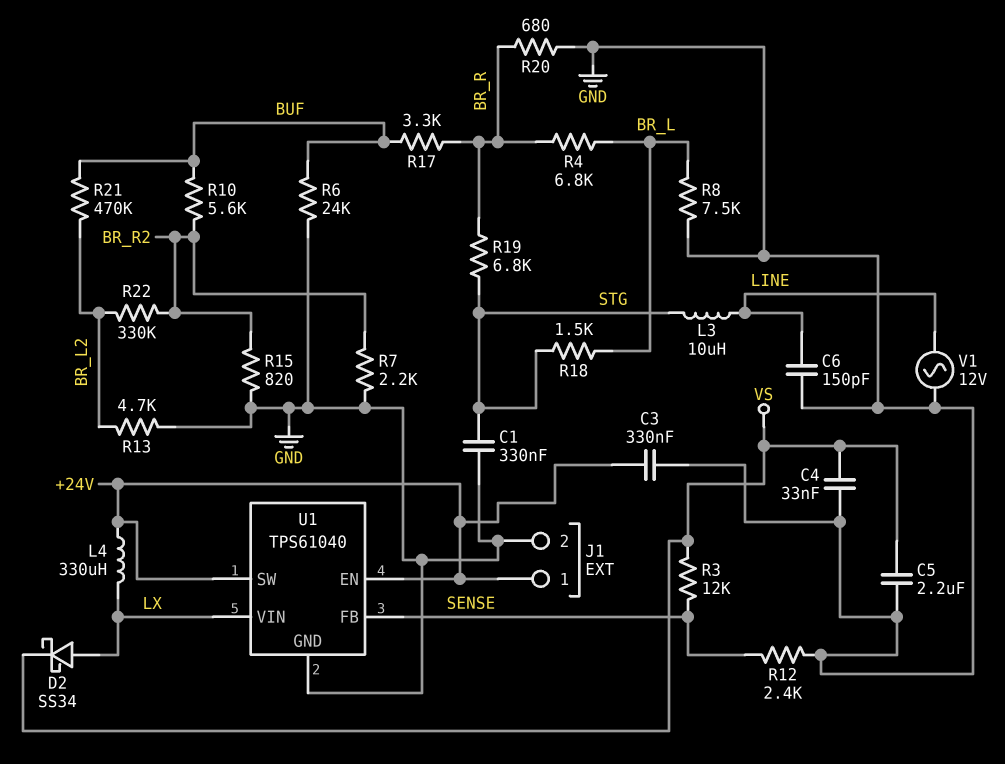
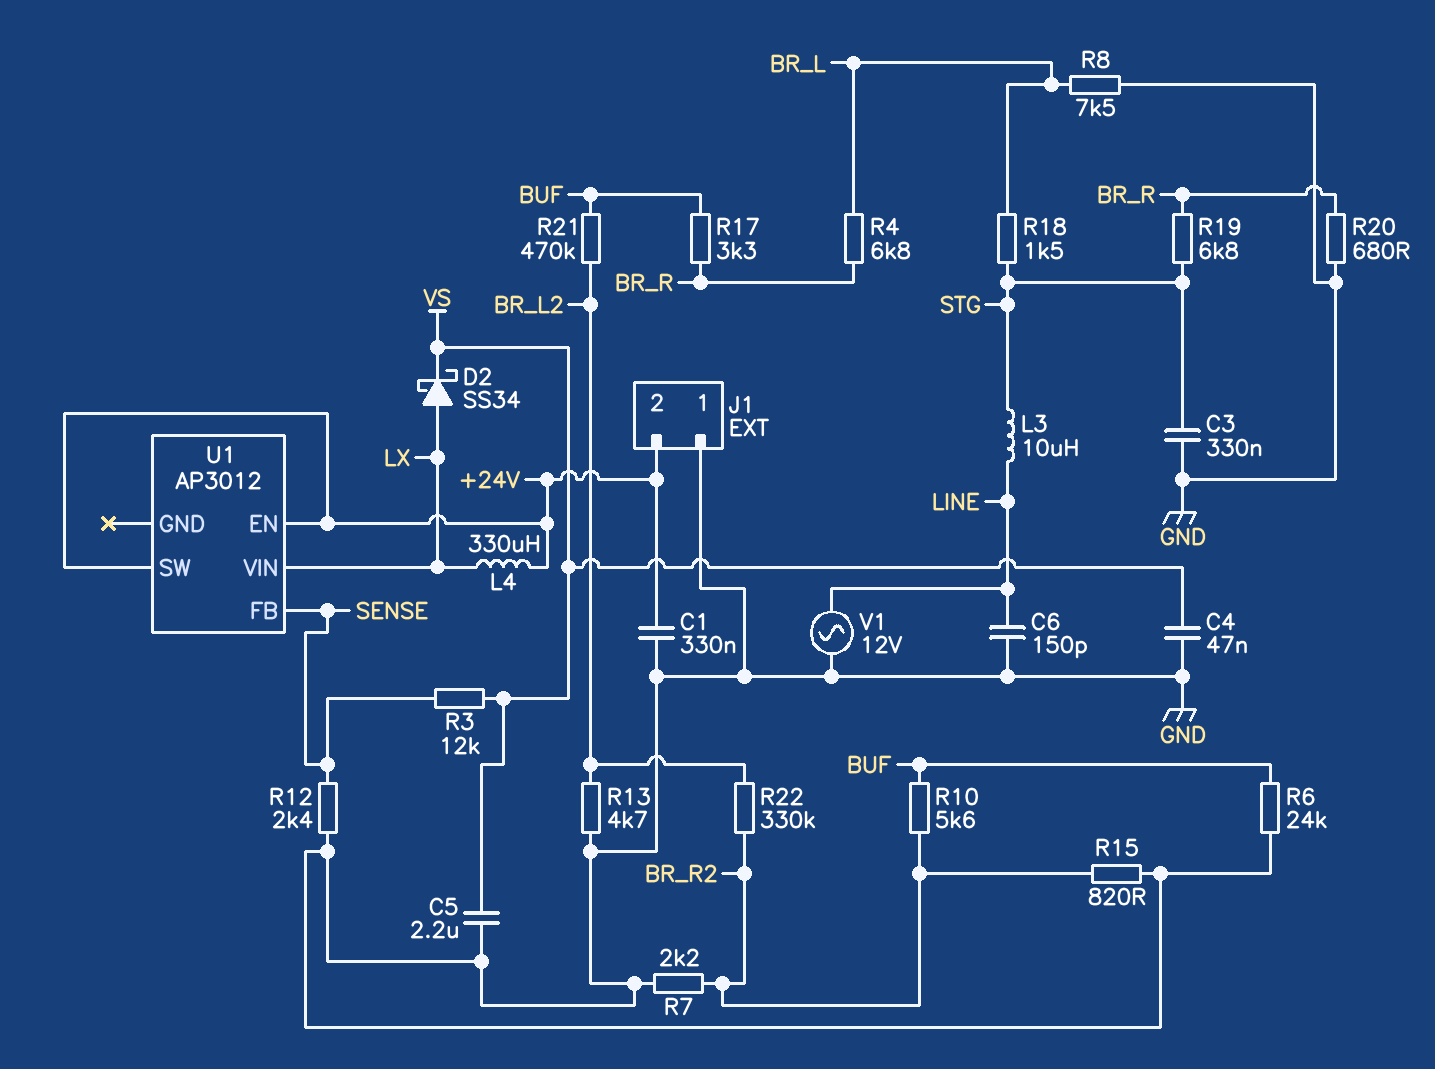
C1: 330nF (GND, STG) -> 330nF (+24V, GND)
C3: 330nF (+24V, GND) -> 330nF (GND, STG)
C4: 33nF (GND, VS) -> 47nF (GND, VS)
J1 pin 1: +24V -> GND
J1 pin 2: GND -> +24V
U1: TPS61040 -> AP3012
U1 pin GND: GND -> none

